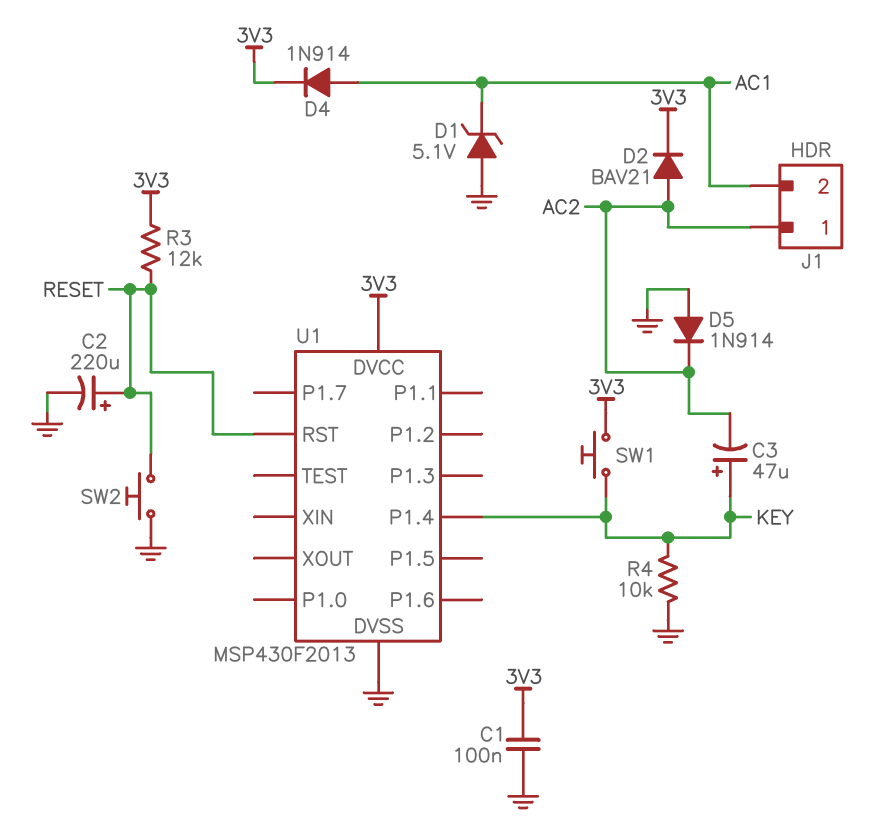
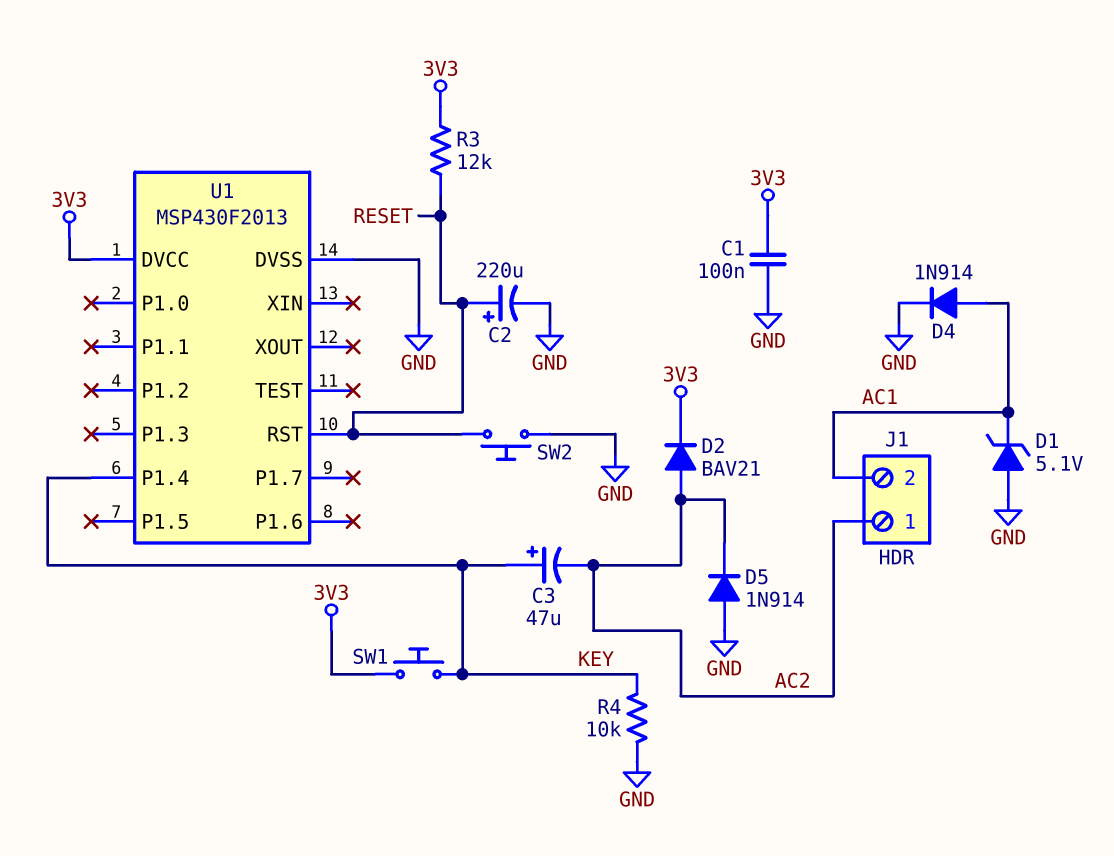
D4: diode 1N914 (A AC1, K 3V3) -> diode 1N914 (A AC1, K GND)

